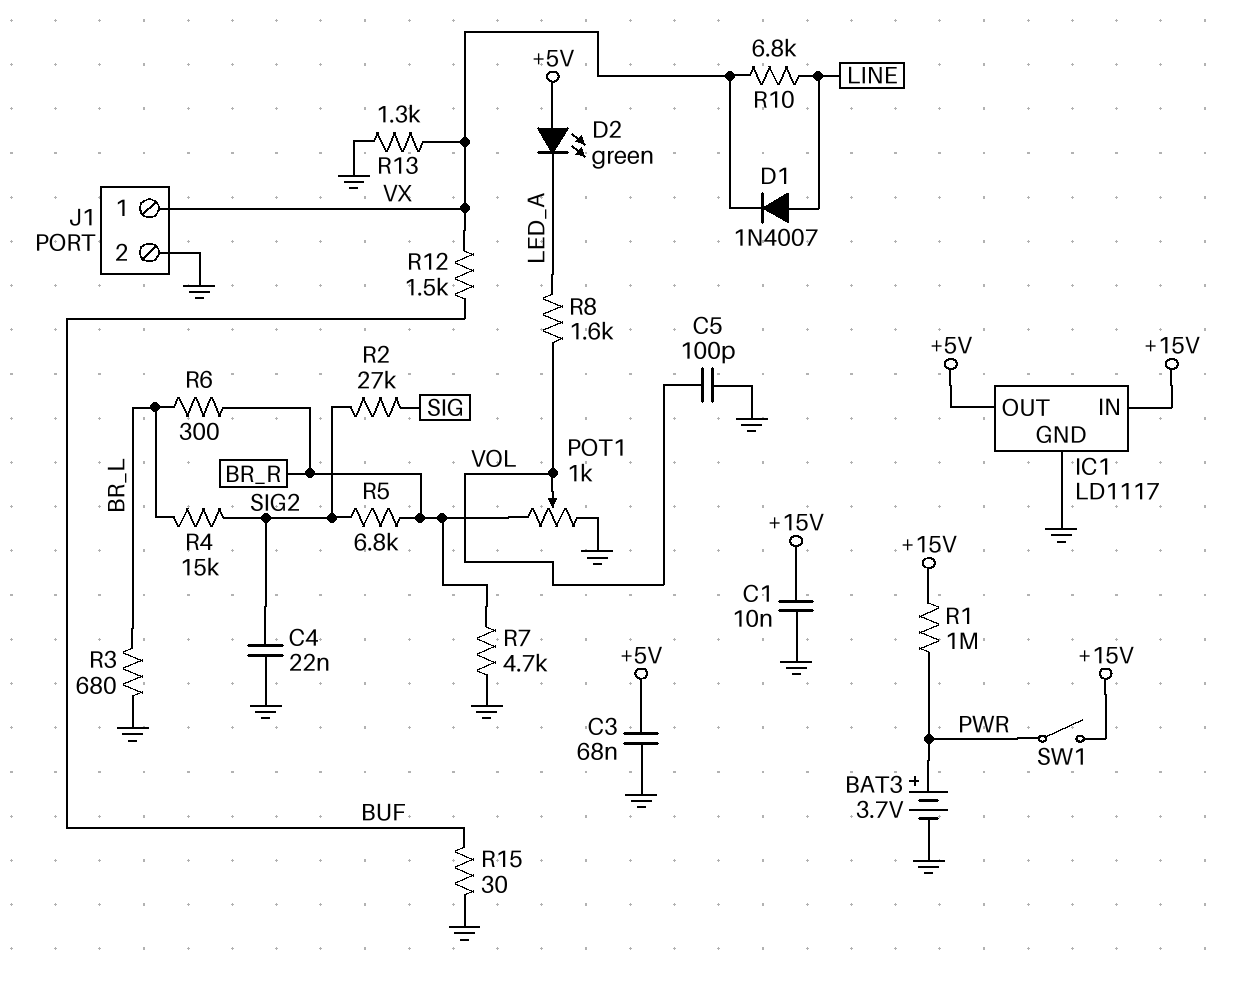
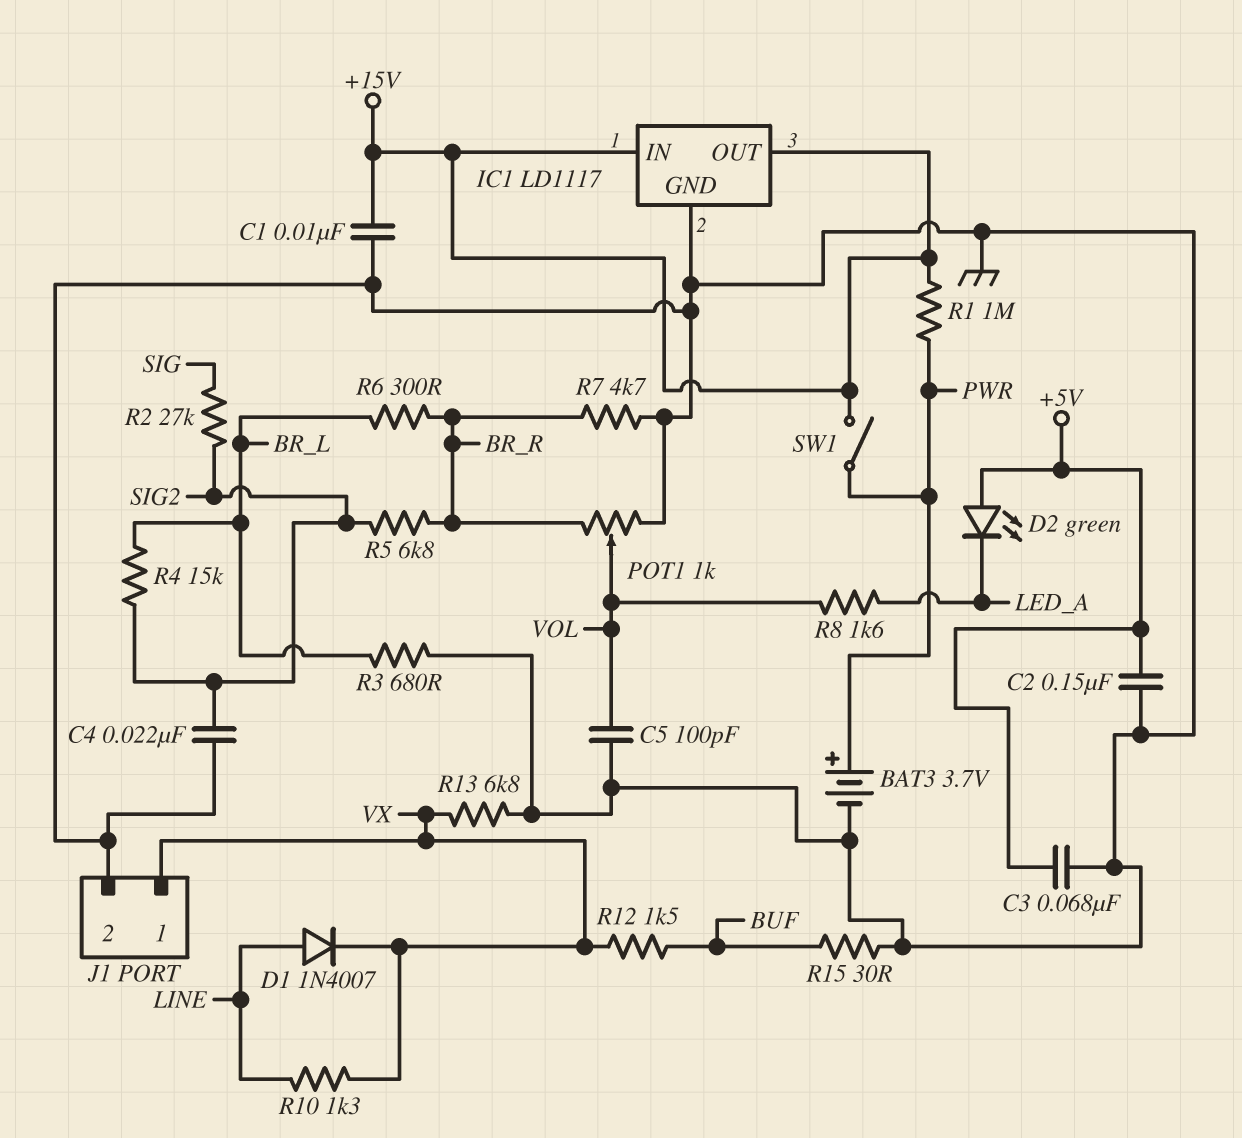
C2: none -> 150nF (+5V, GND)
IC1 pin OUT: +5V -> +15V
R10: 6.8k (LINE, VX) -> 1.3k (LINE, VX)
R13: 1.3k (GND, VX) -> 6.8k (GND, VX)

